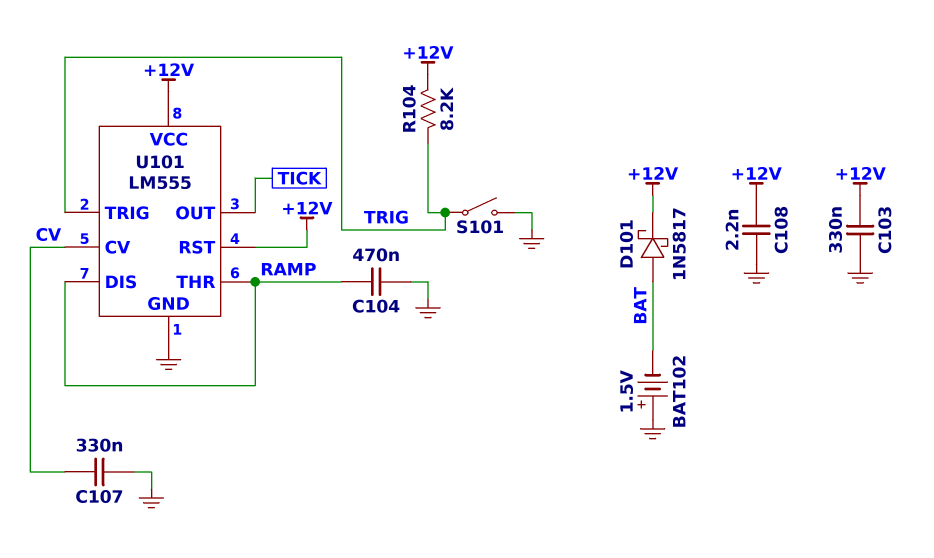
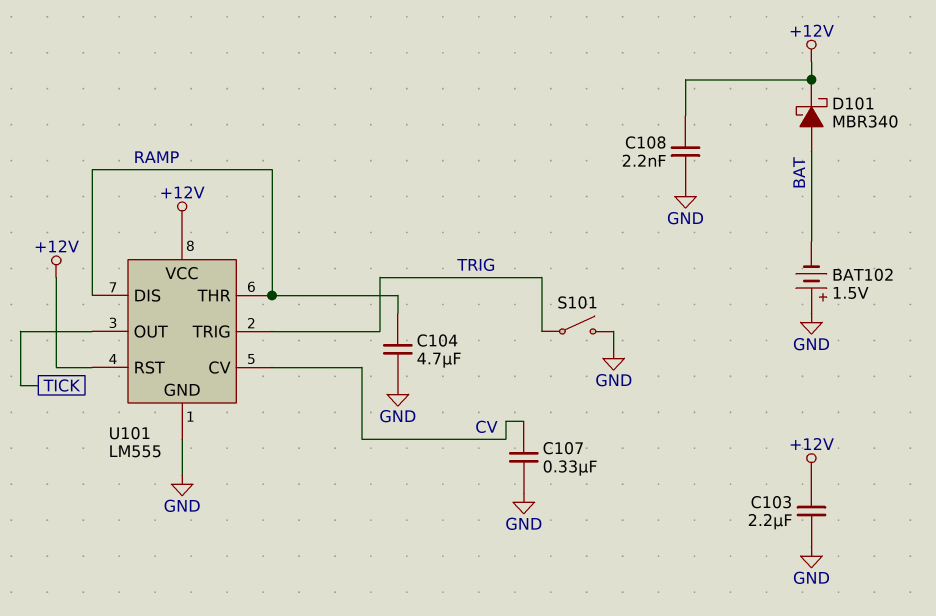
C103: 330nF (+12V, GND) -> 2.2uF (+12V, GND)
C104: 470nF (GND, RAMP) -> 4.7uF (GND, RAMP)
D101: schottky 1N5817 (A BAT, K +12V) -> schottky MBR340 (A BAT, K +12V)
R104: 8.2k (+12V, TRIG) -> none

